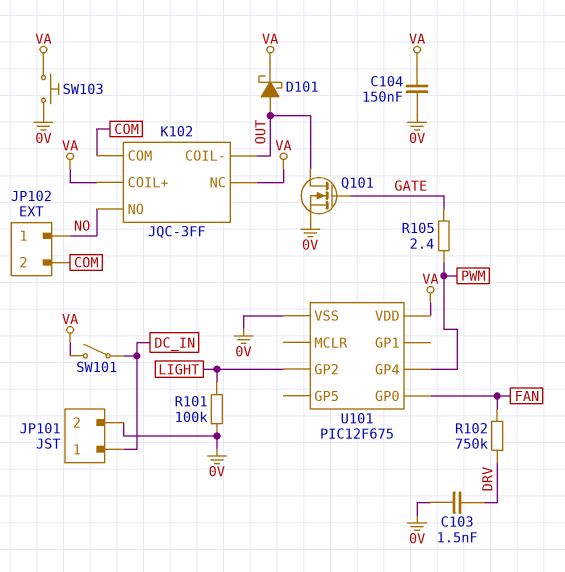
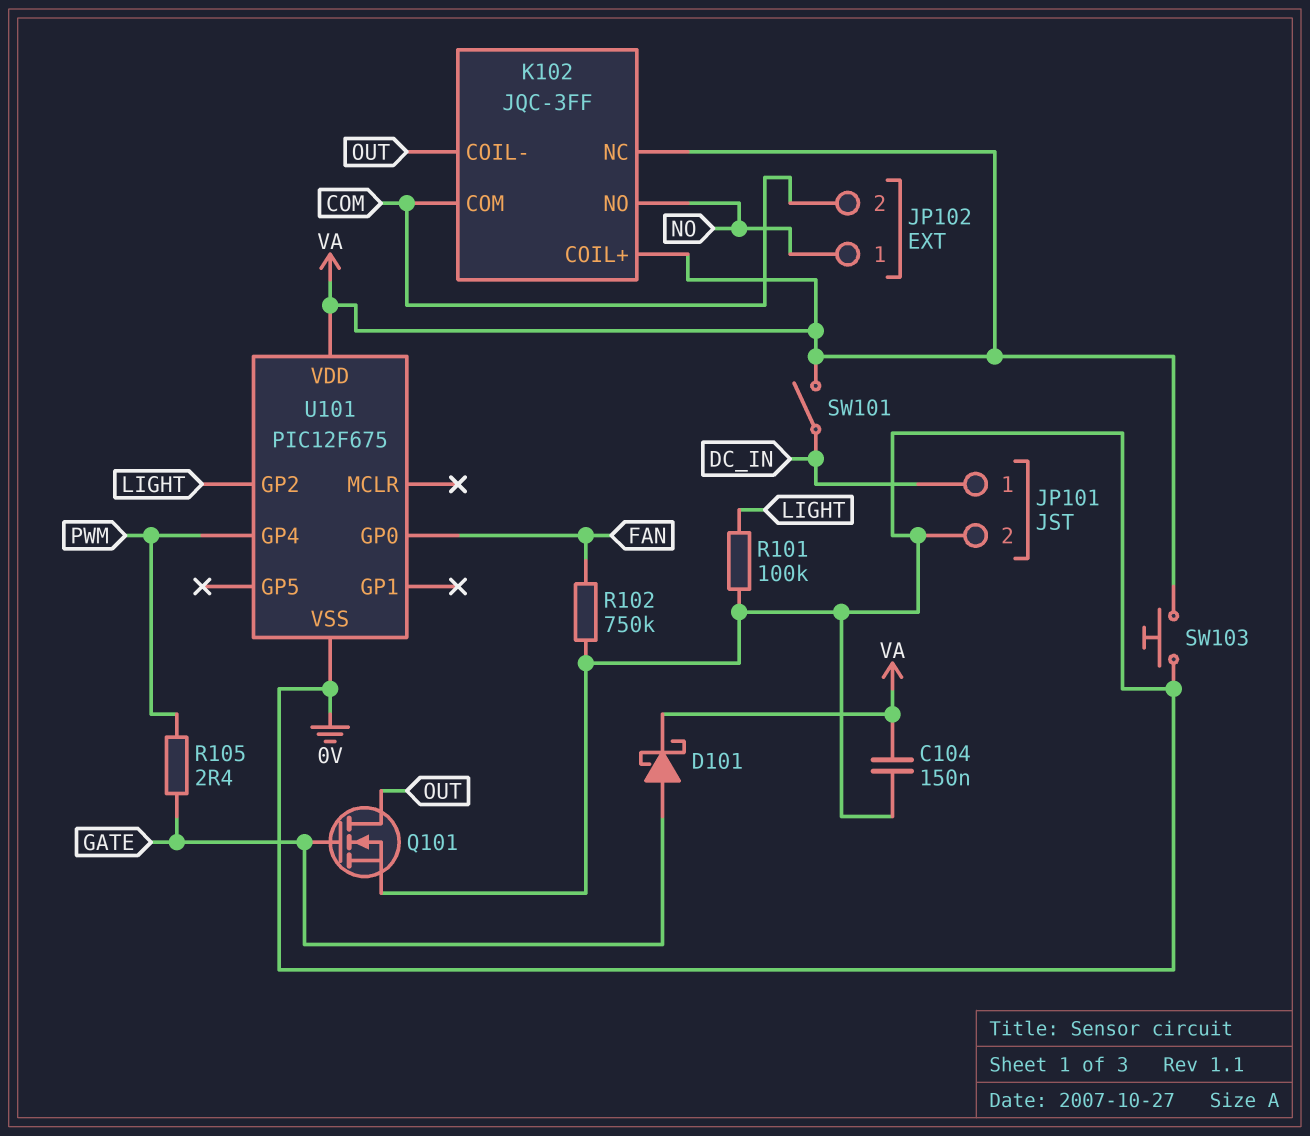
C103: 1.5nF (0V, DRV) -> none
D101: schottky (A OUT, K VA) -> schottky (A GATE, K VA)
R102: 750k (DRV, FAN) -> 750k (0V, FAN)

